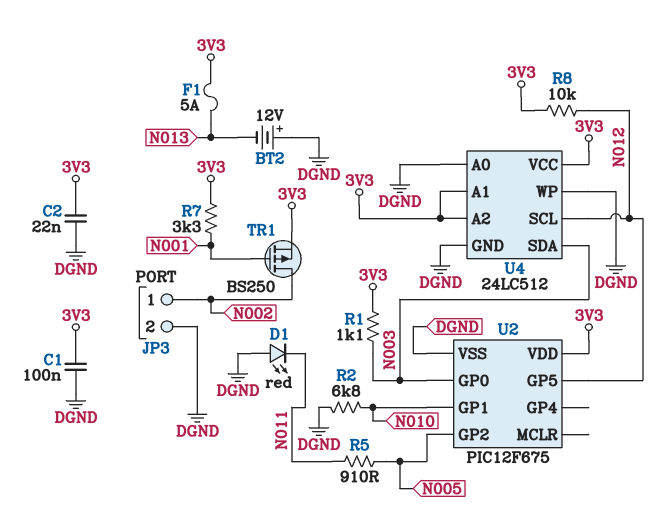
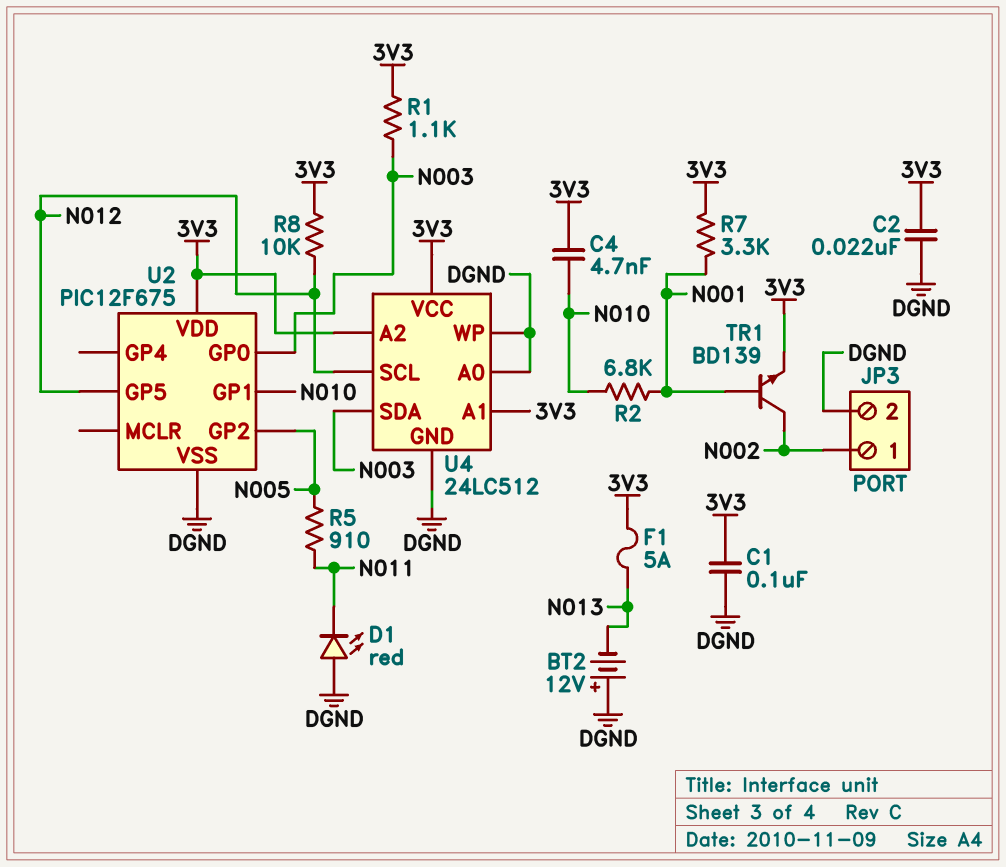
C4: none -> 4.7nF (3V3, N010)
R2: 6.8k (DGND, N010) -> 6.8k (N001, N010)
TR1: PMOS BS250 (G N001, D N002, S 3V3) -> NPN BD139 (B N001, C N002, E 3V3)

